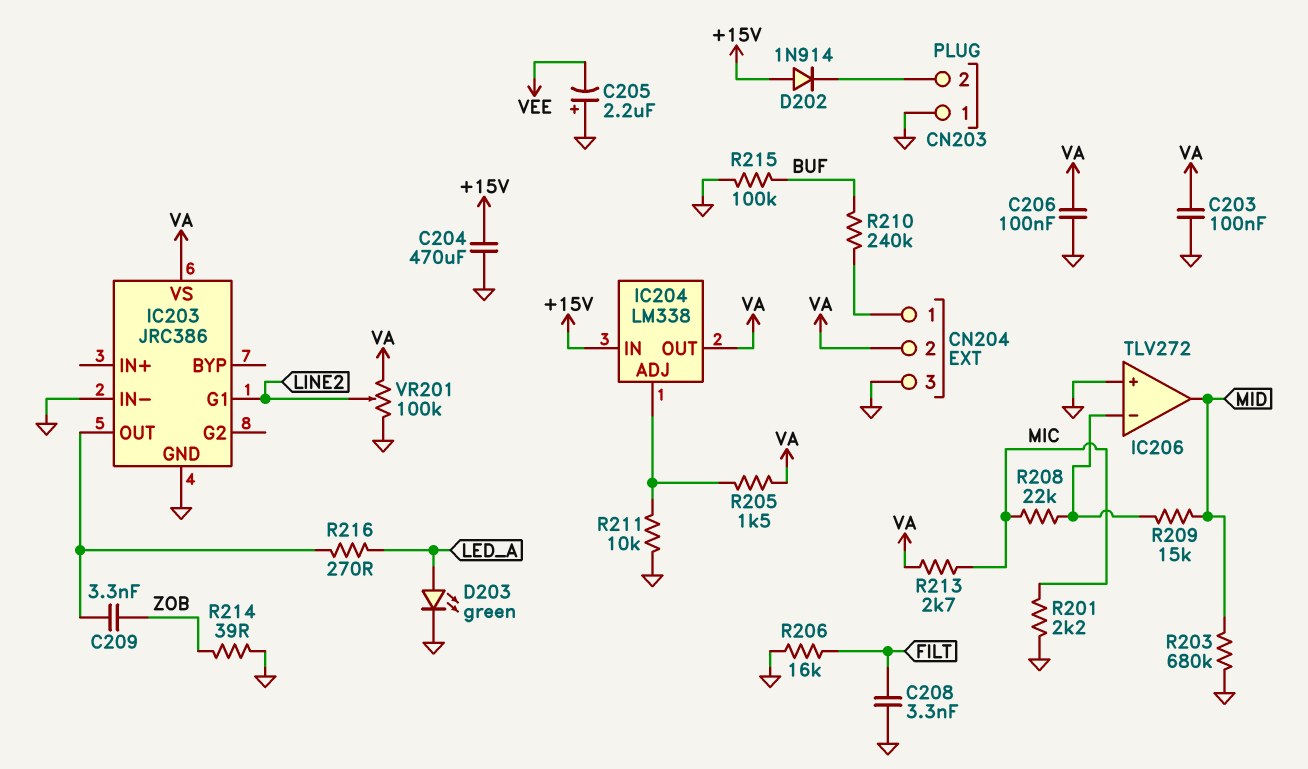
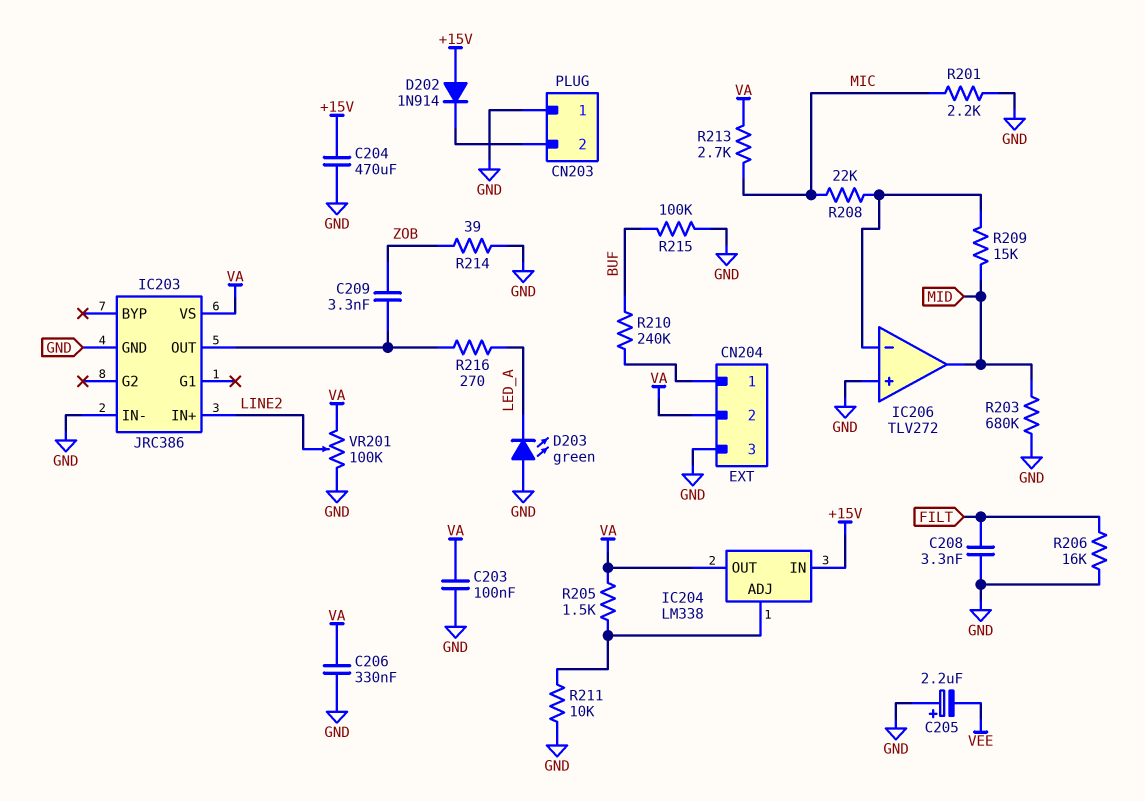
C206: 100nF (GND, VA) -> 330nF (GND, VA)
D203: LED green (A LED_A, K GND) -> LED green (A GND, K LED_A)
IC203 pin G1: LINE2 -> none
IC203 pin IN+: none -> LINE2

